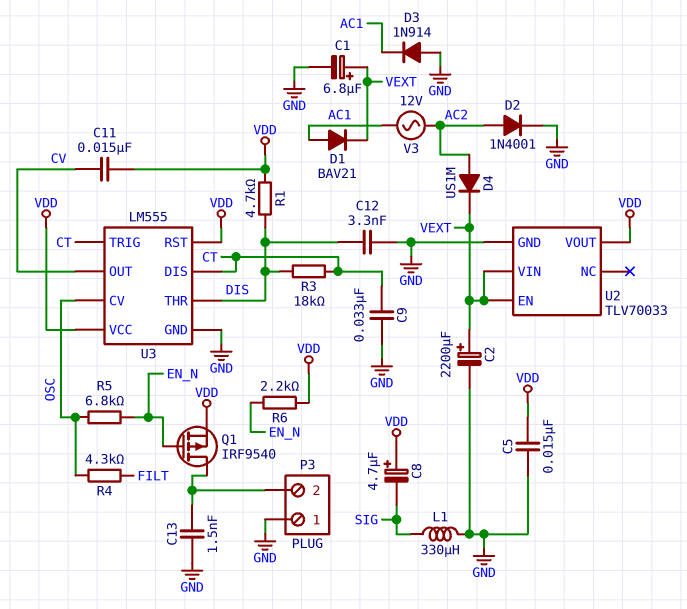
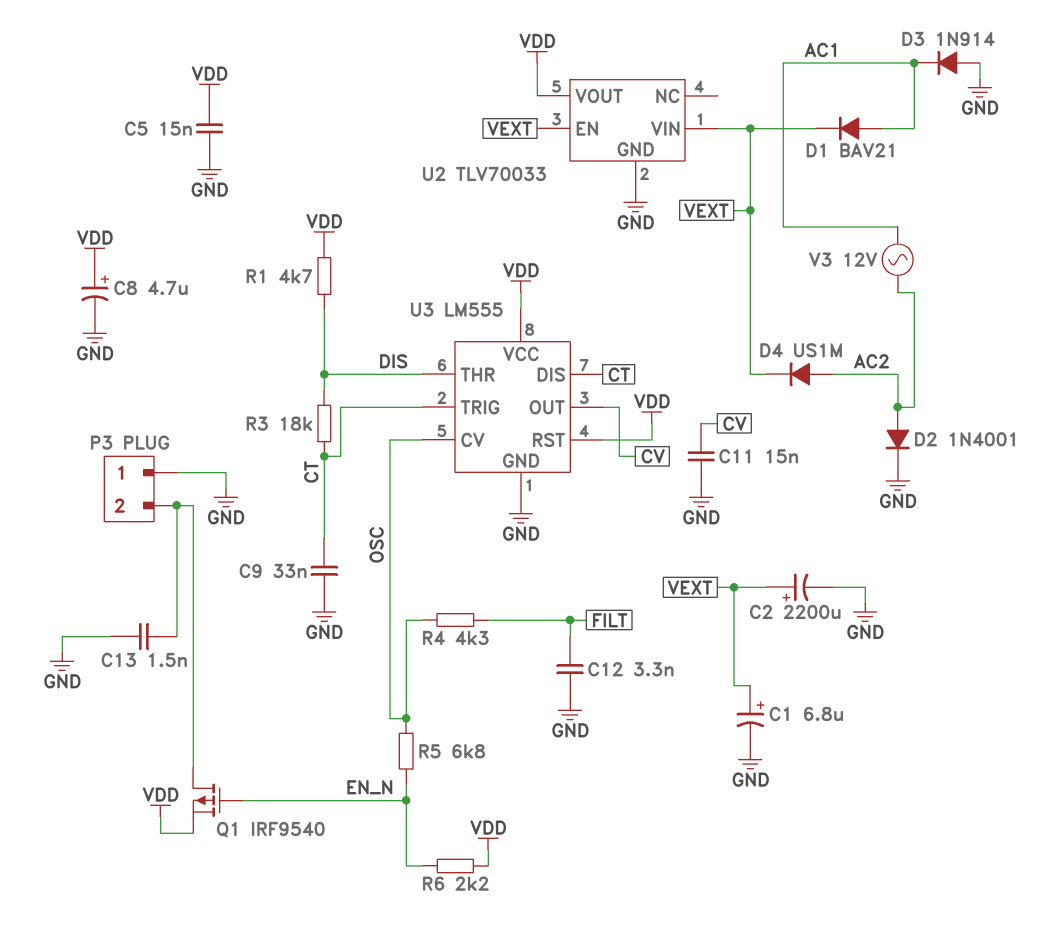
C8: 4.7uF (plus VDD, minus SIG) -> 4.7uF (plus VDD, minus GND)
C11: 15nF (CV, VDD) -> 15nF (CV, GND)
C12: 3.3nF (DIS, GND) -> 3.3nF (FILT, GND)
L1: 330uH (GND, SIG) -> none

